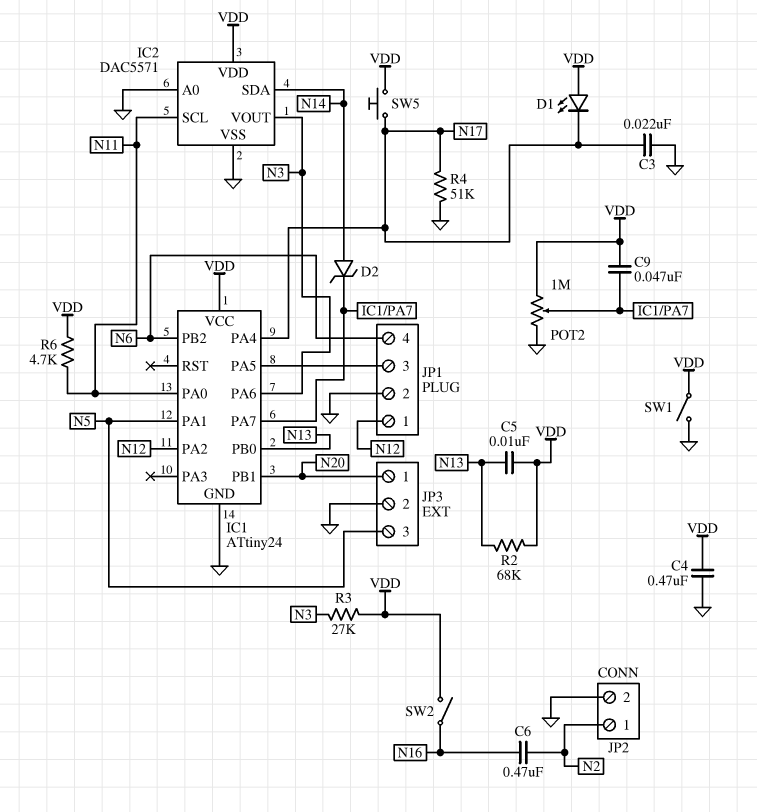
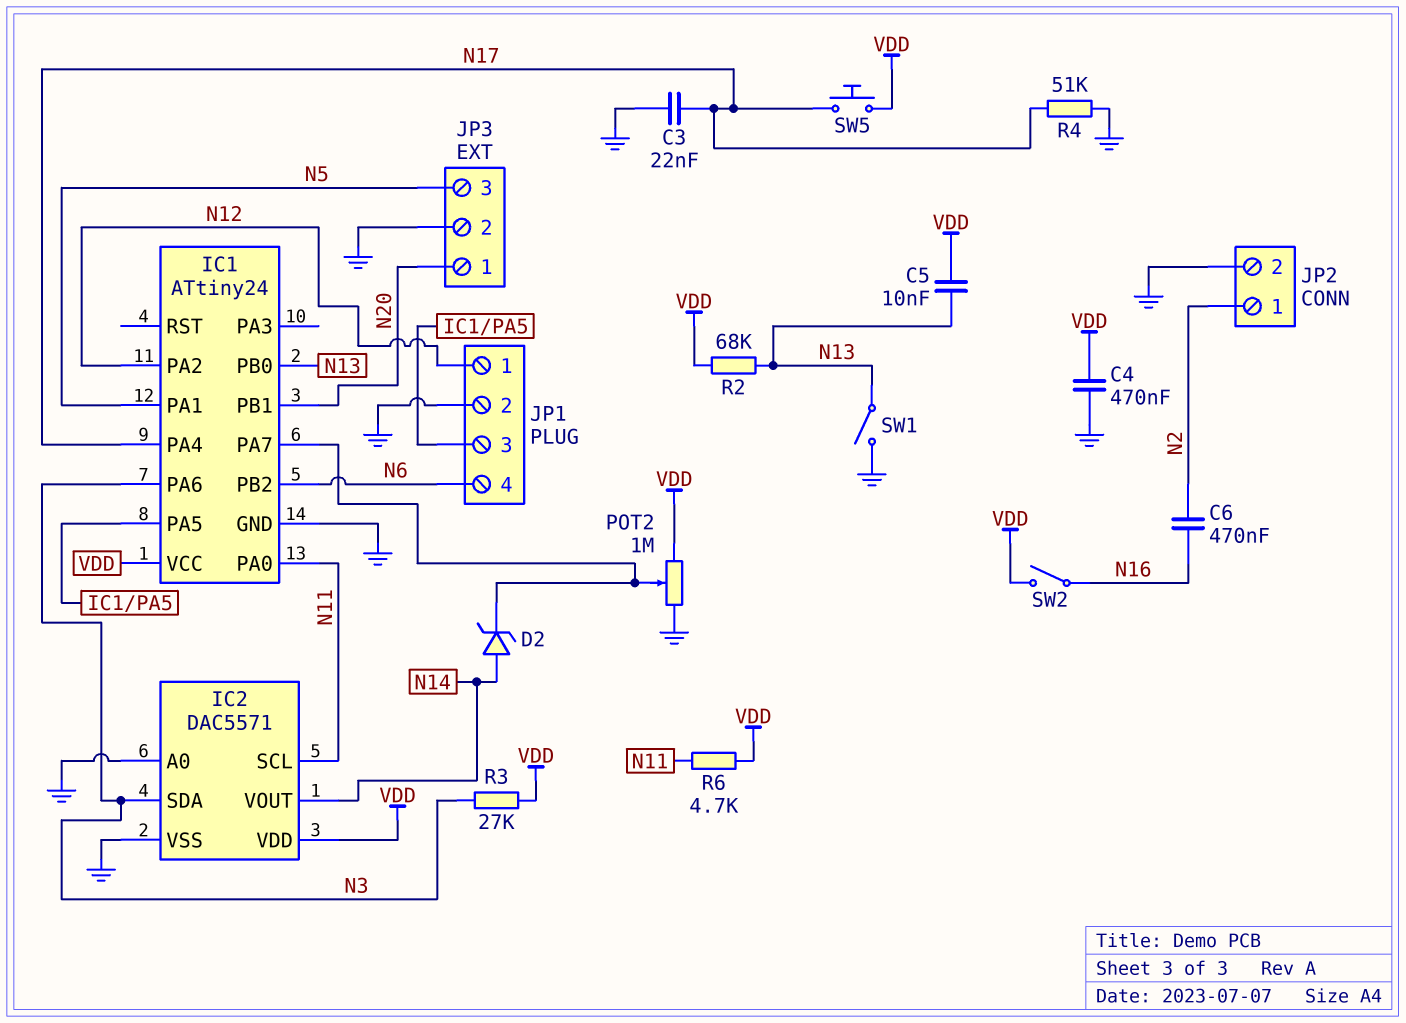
C9: 47nF (IC1/PA7, VDD) -> none
D1: LED (A VDD, K N17) -> none
IC2 pin SDA: N14 -> N3
IC2 pin VOUT: N3 -> N14
SW1: switch (GND, VDD) -> switch (GND, N13)

